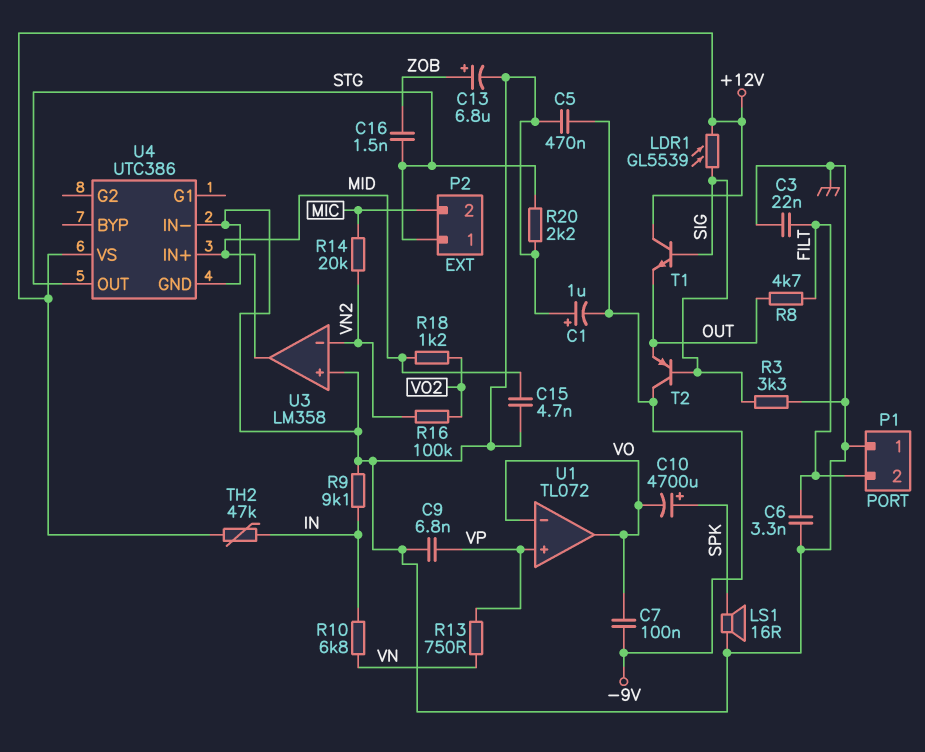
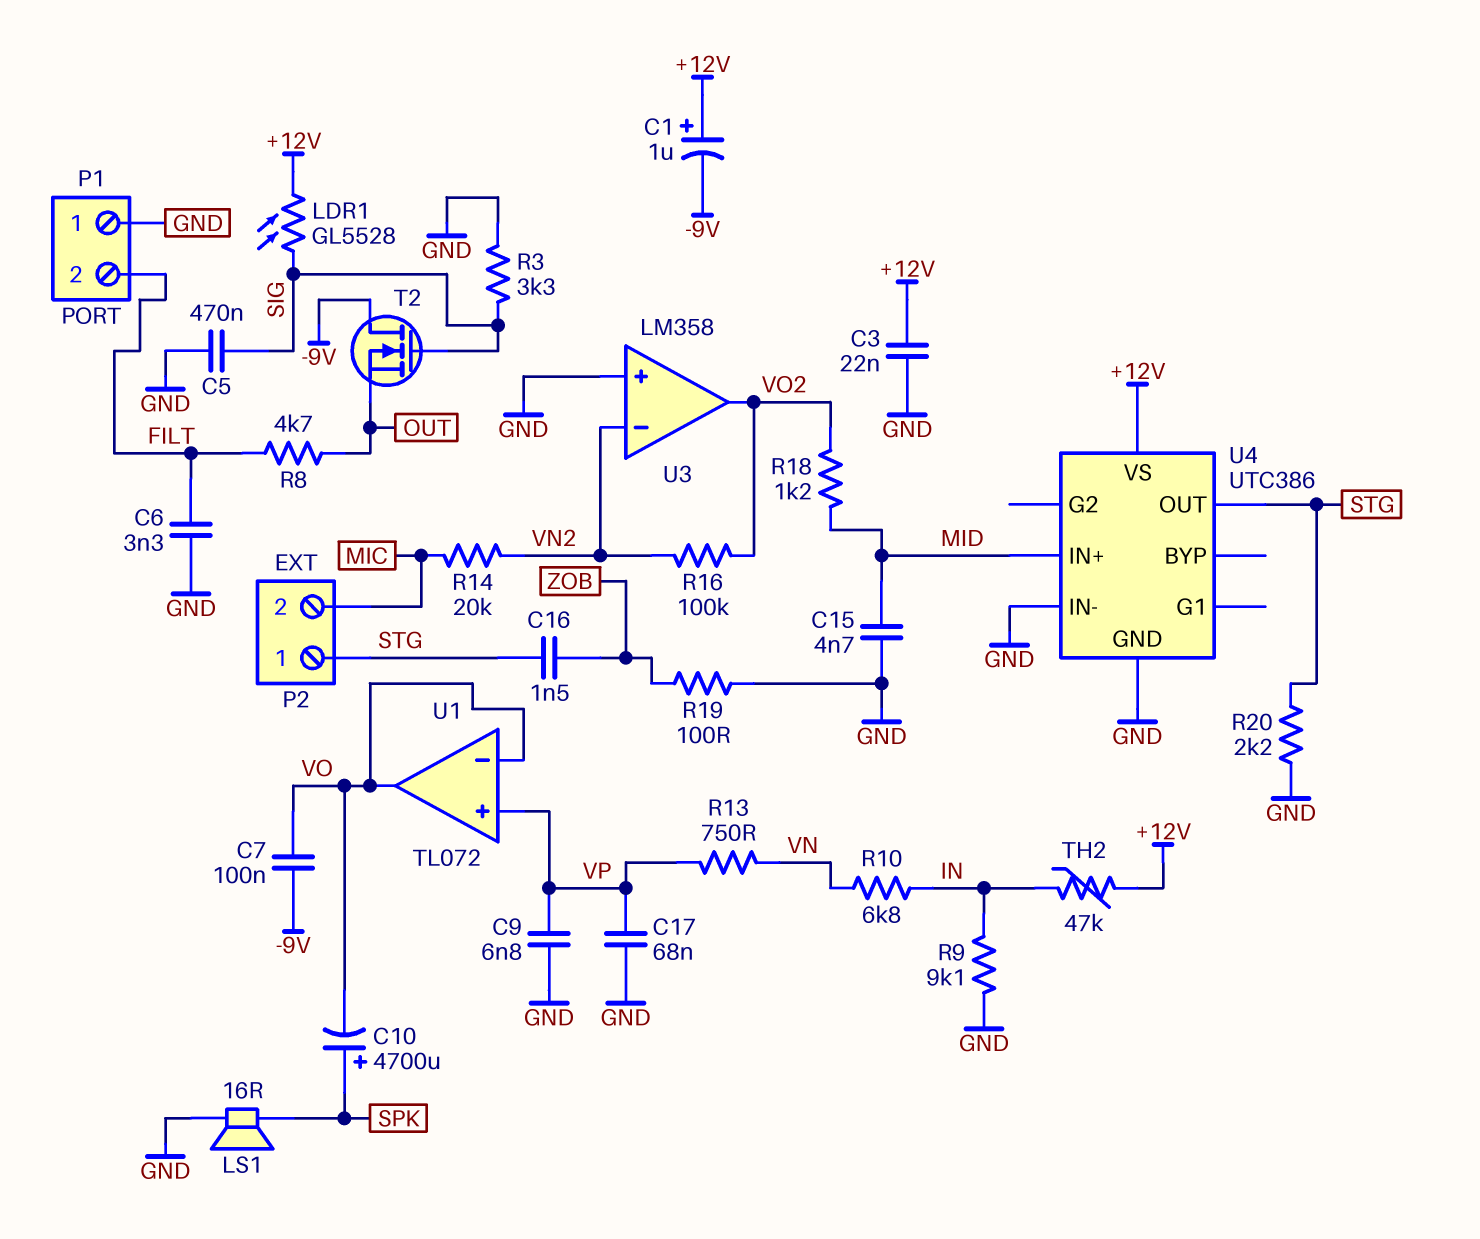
C1: 1uF (plus GND, minus -9V) -> 1uF (plus +12V, minus -9V)
C3: 22nF (FILT, GND) -> 22nF (+12V, GND)
C5: 470nF (-9V, GND) -> 470nF (GND, SIG)
C13: 6.8uF (plus ZOB, minus GND) -> none
C17: none -> 68nF (GND, VP)
LDR1: GL5539 (+12V, SIG) -> GL5528 (+12V, SIG)
R19: none -> 100 (GND, ZOB)
T1: NPN (B SIG, C +12V, E OUT) -> none
T2: PNP (B SIG, C -9V, E OUT) -> NMOS (G SIG, D -9V, S OUT)
U3 pin out: MID -> VO2

